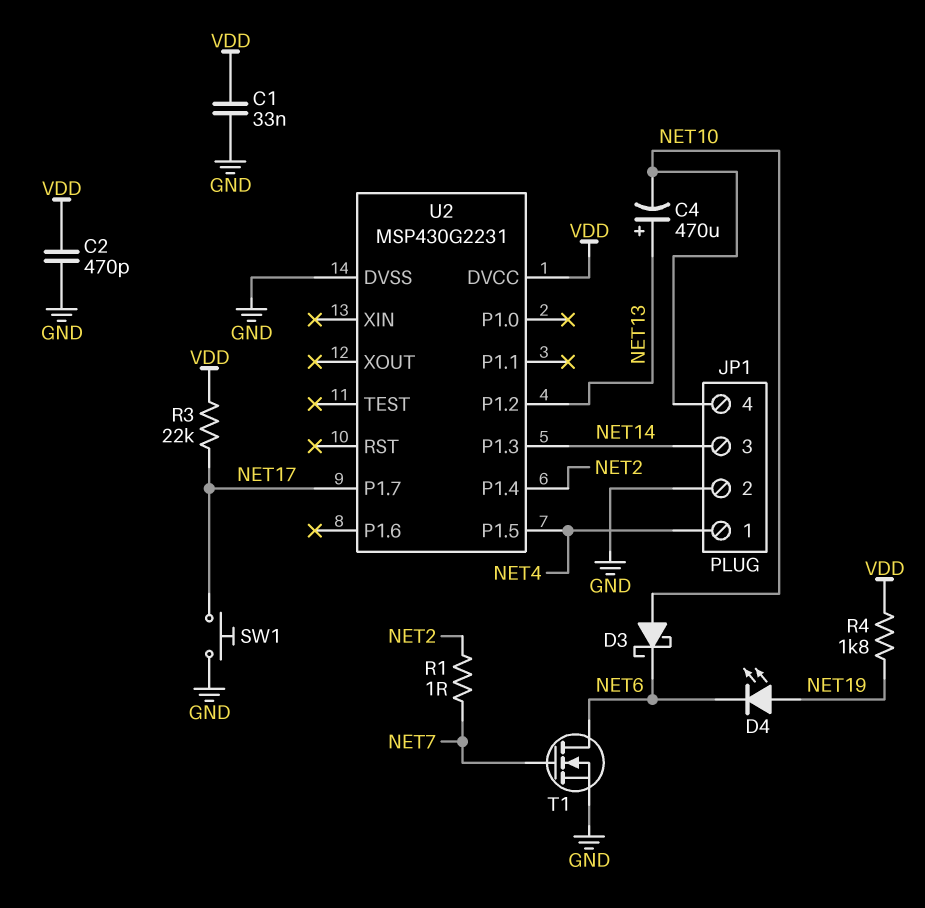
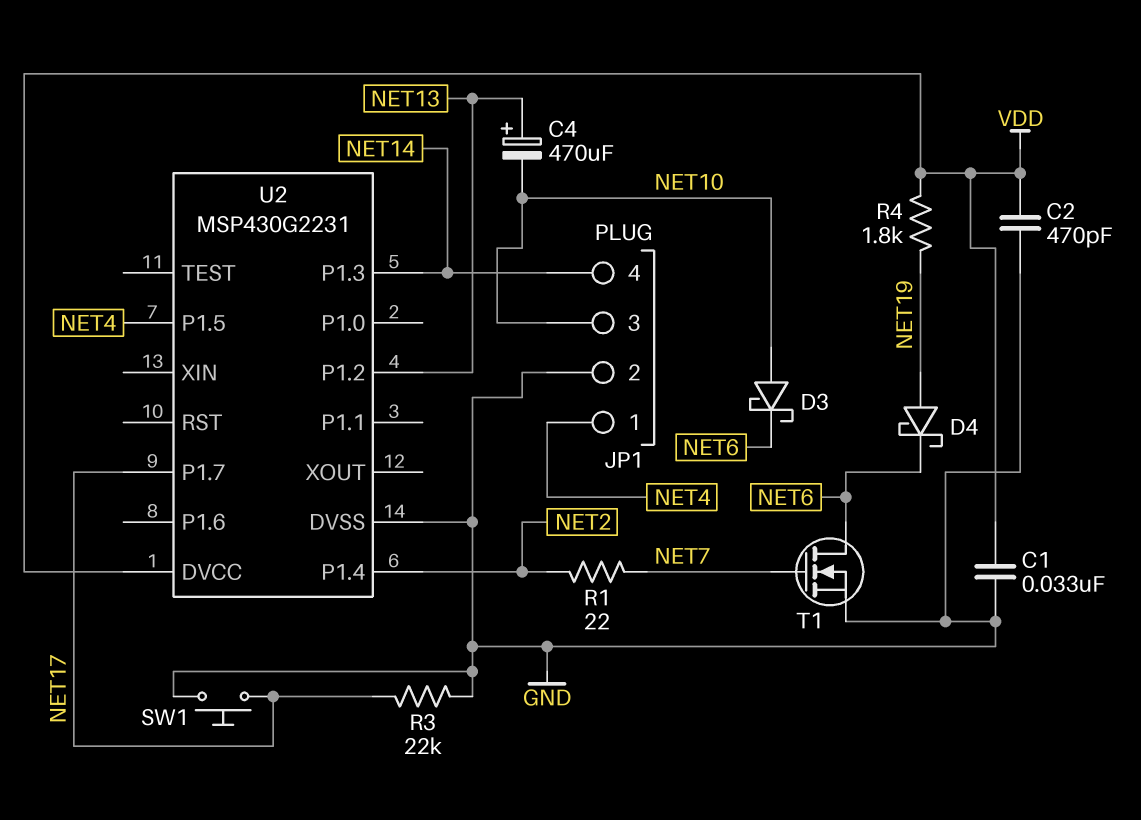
D4: LED (A NET19, K NET6) -> schottky (A NET19, K NET6)
JP1 pin 3: NET14 -> NET10
JP1 pin 4: NET10 -> NET14
R1: 1 (NET2, NET7) -> 22 (NET2, NET7)
R3: 22k (NET17, VDD) -> 22k (GND, NET17)

